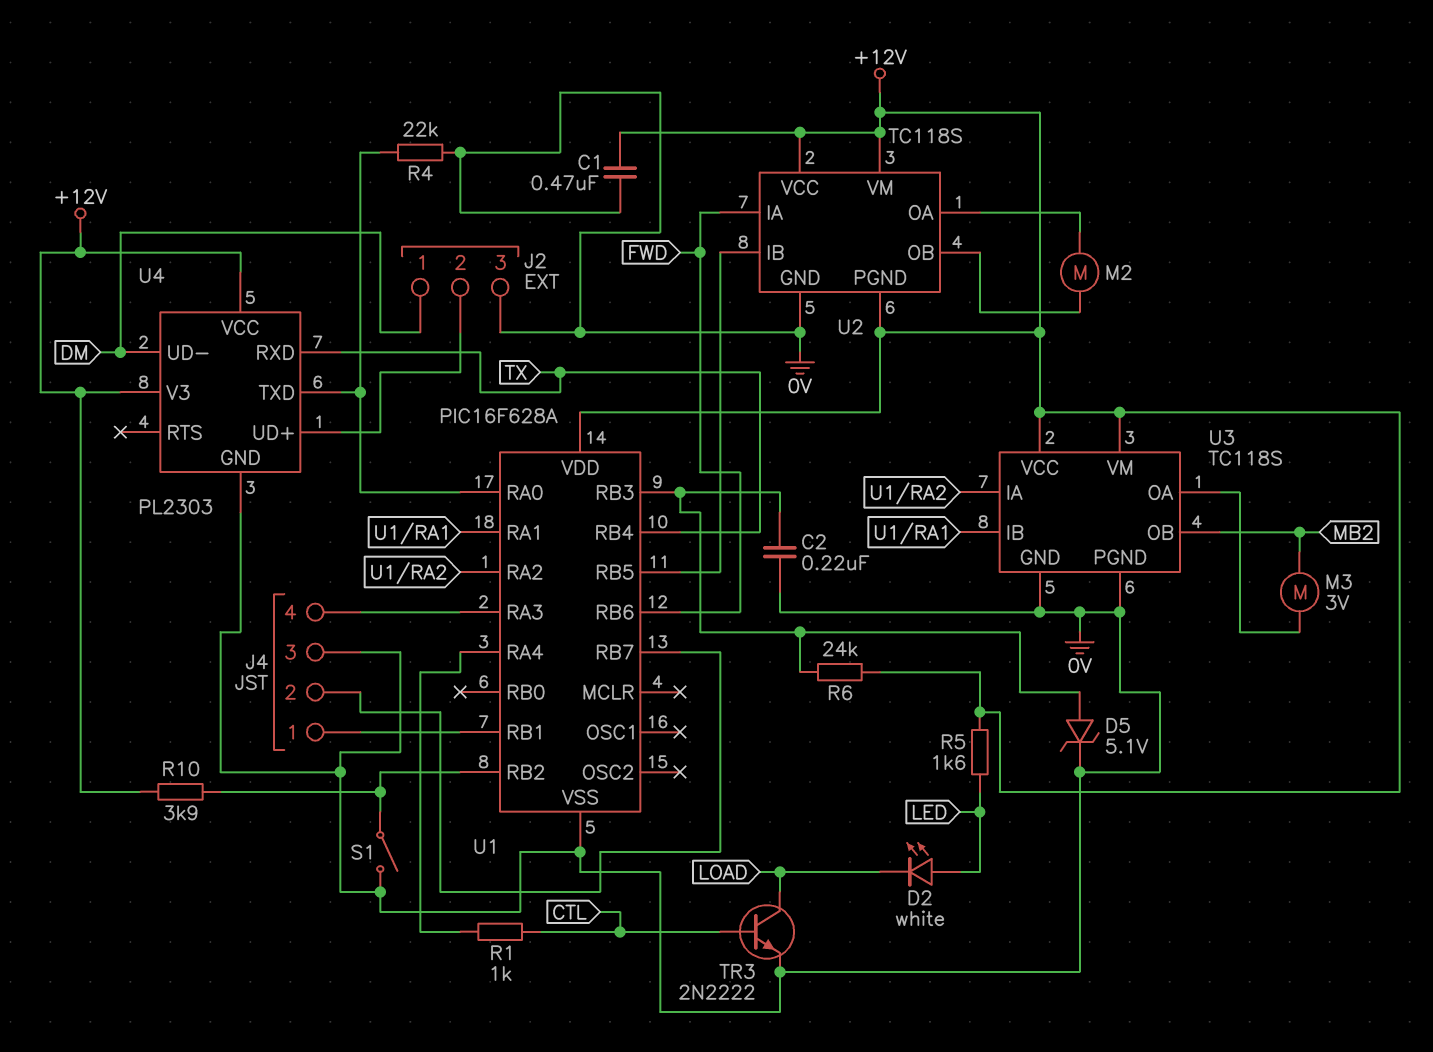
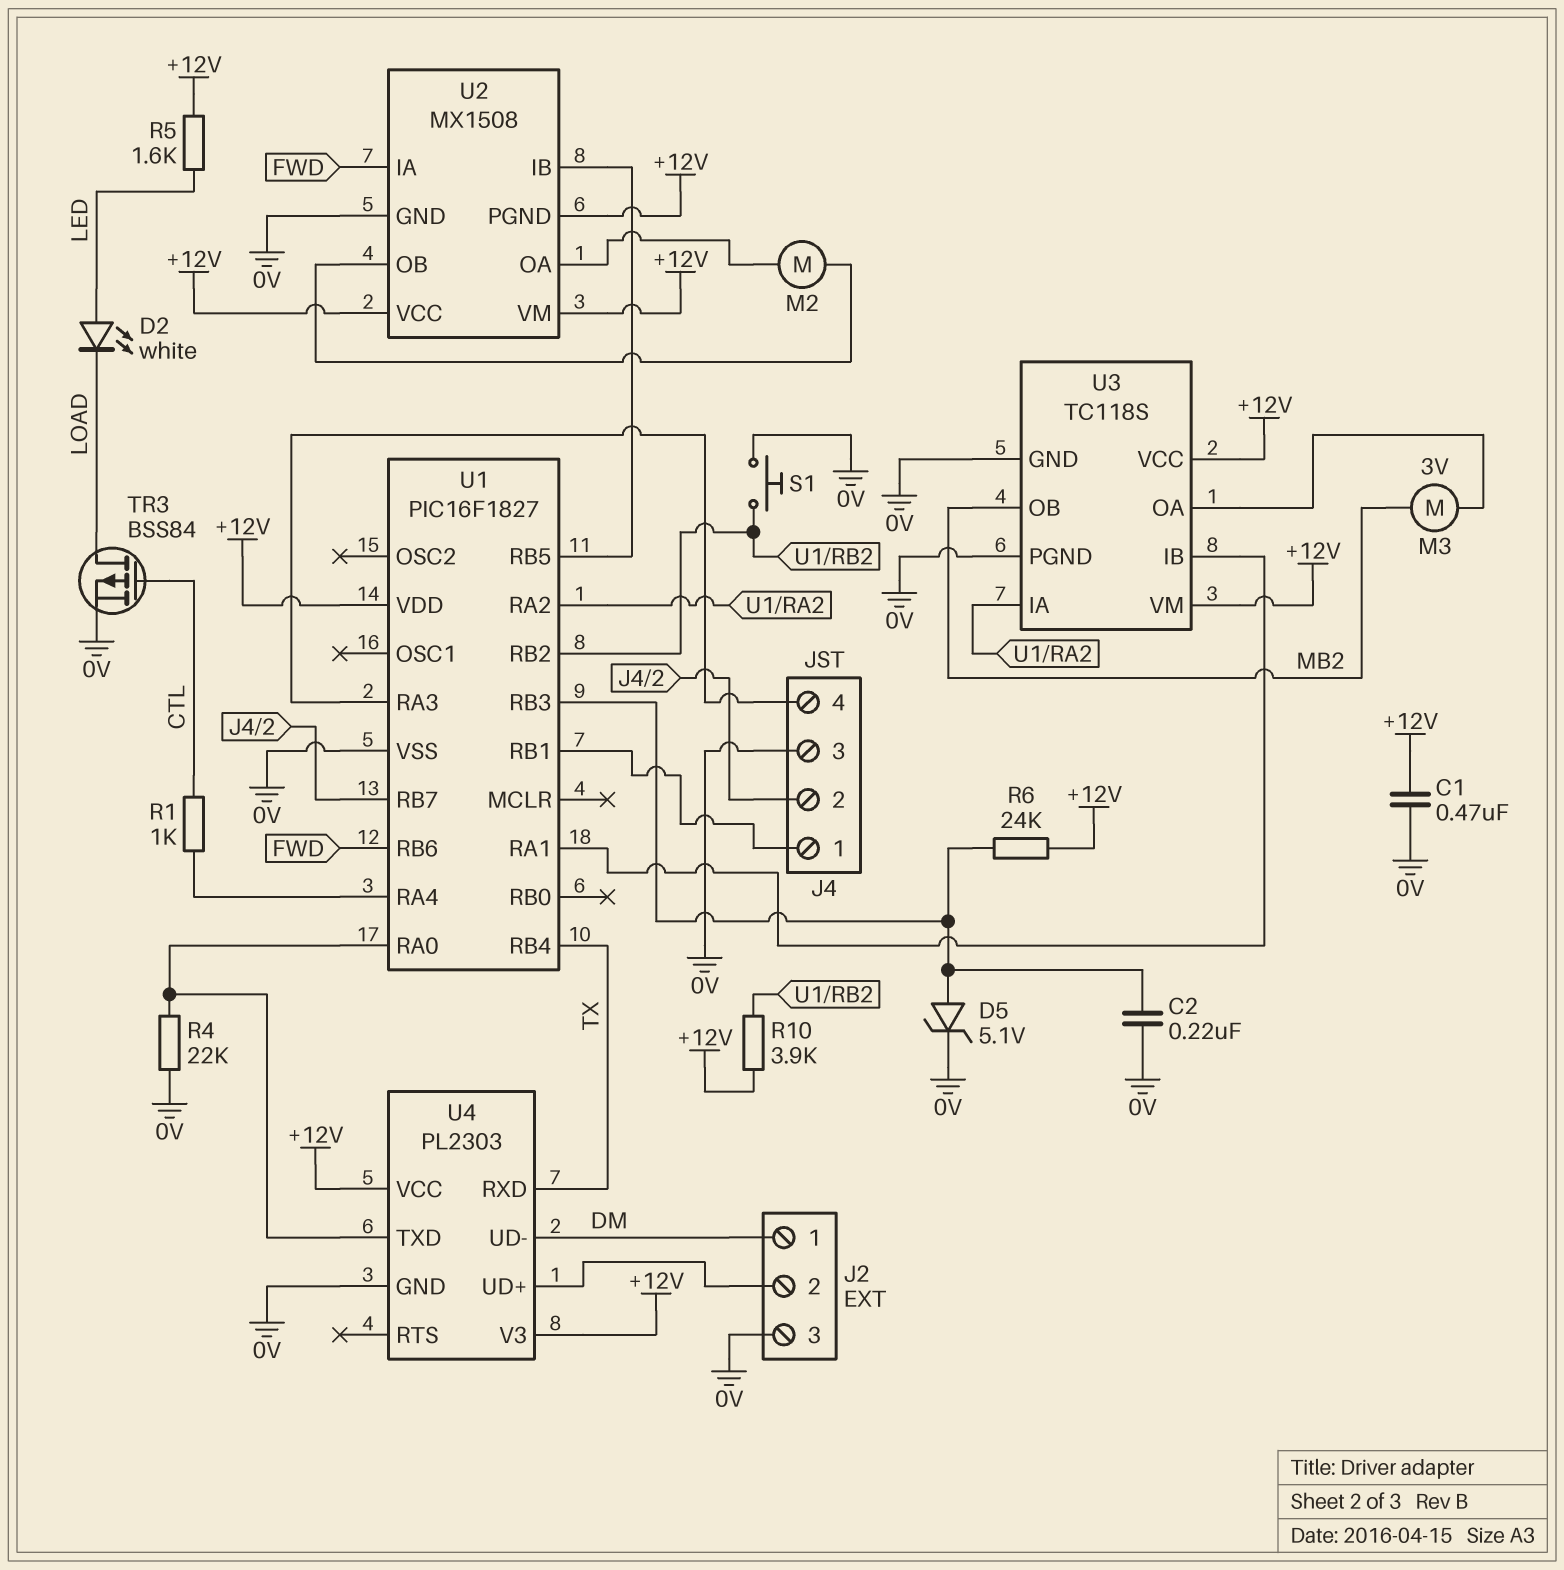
S1: switch (0V, U1/RB2) -> button (0V, U1/RB2)
TR3: NPN 2N2222 (B CTL, C LOAD, E 0V) -> PMOS BSS84 (G CTL, D LOAD, S 0V)
U1: PIC16F628A -> PIC16F1827
U2: TC118S -> MX1508

